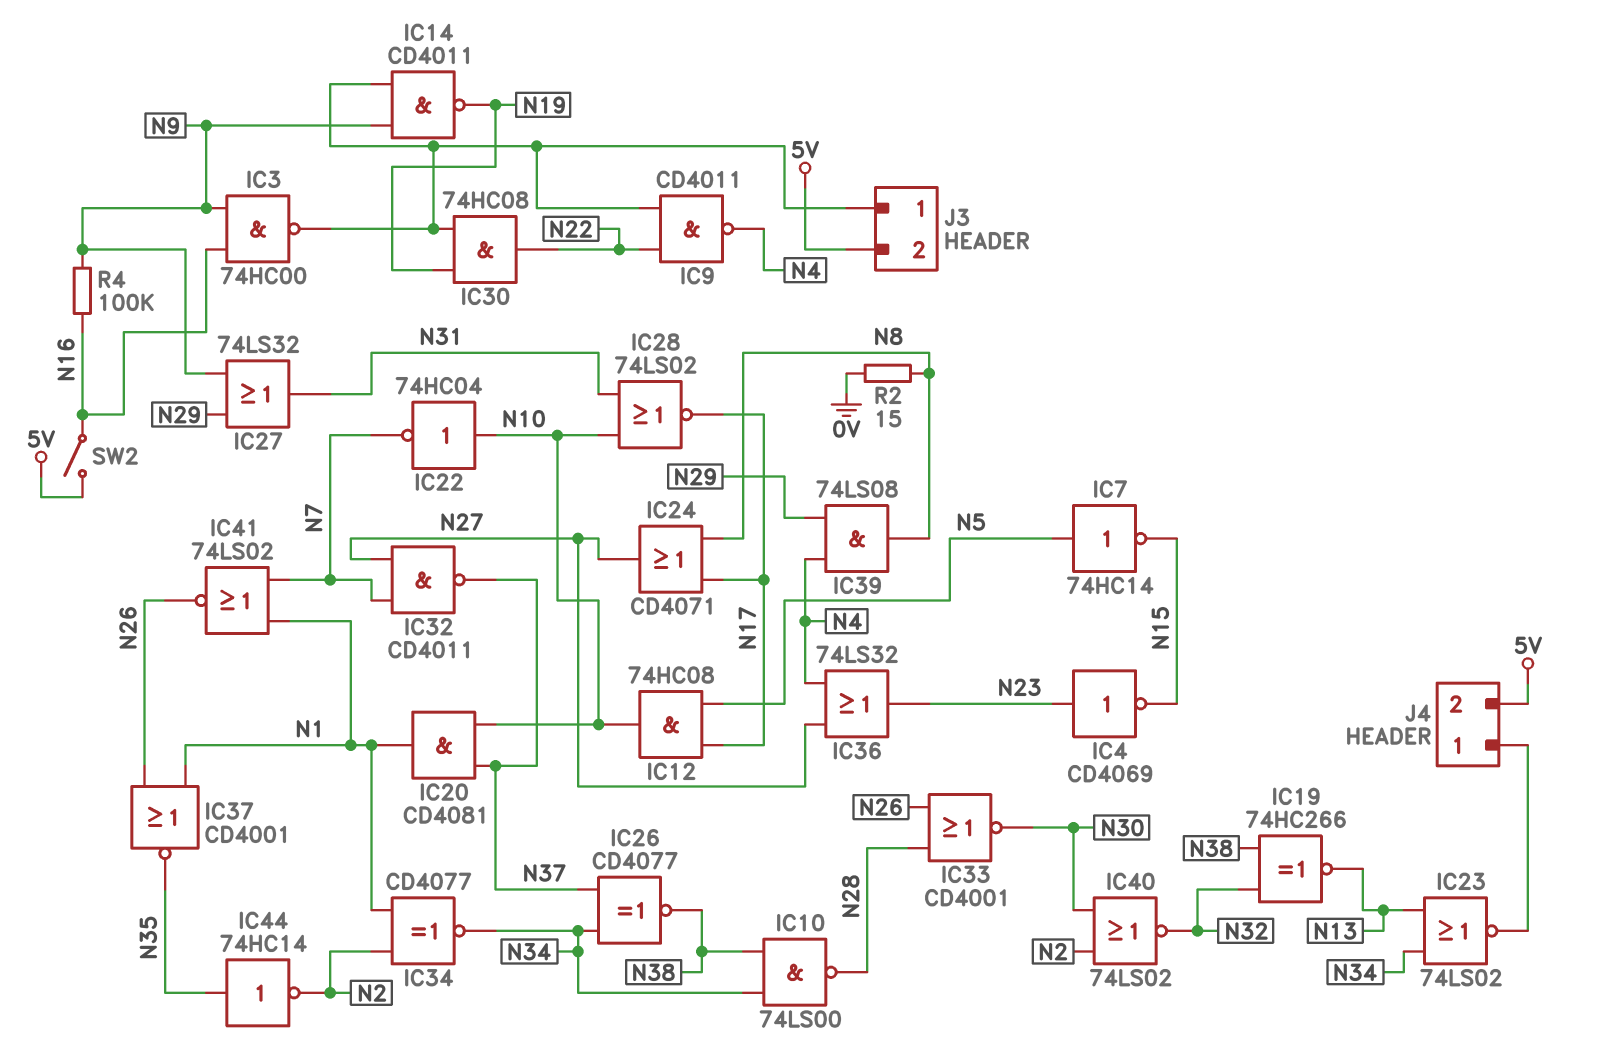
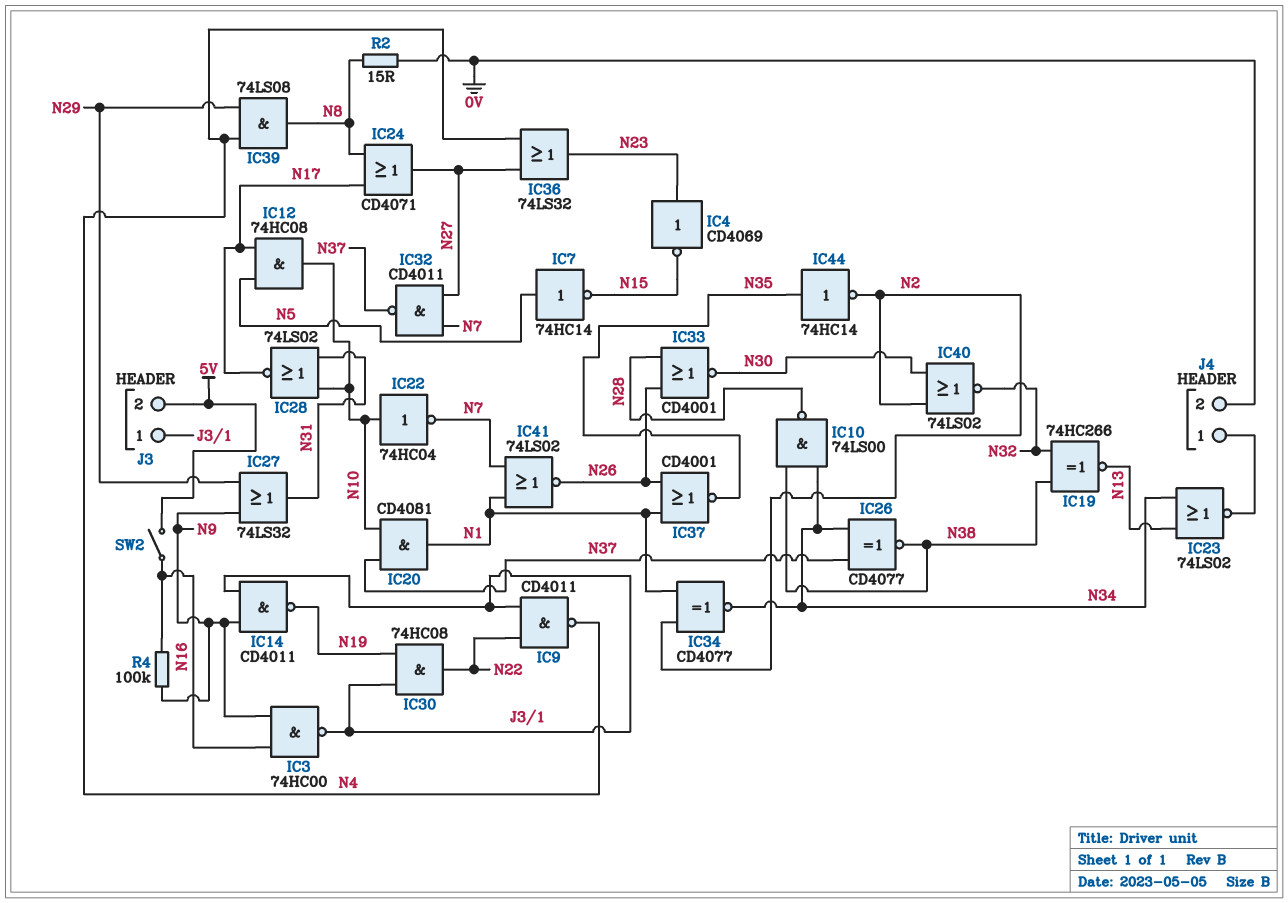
J4 pin 2: 5V -> 0V

